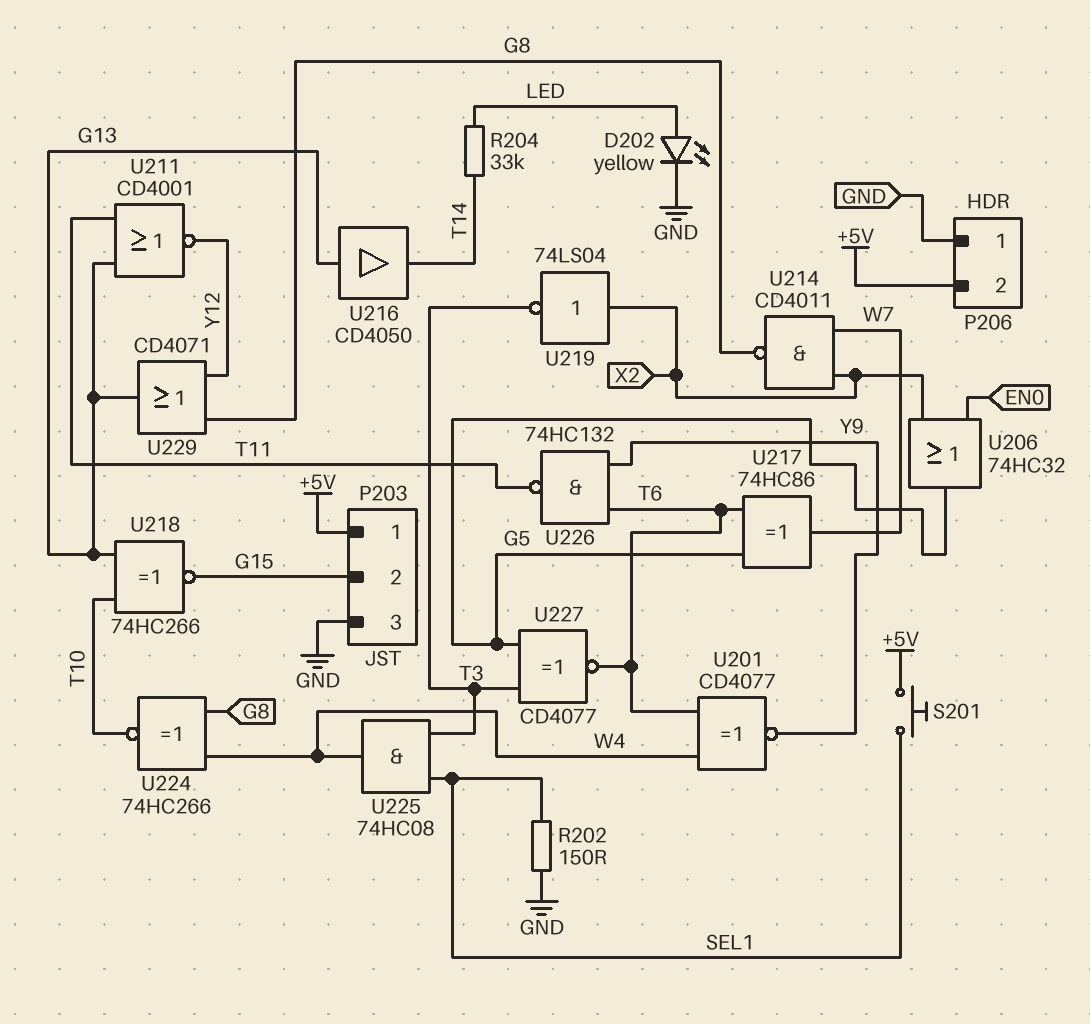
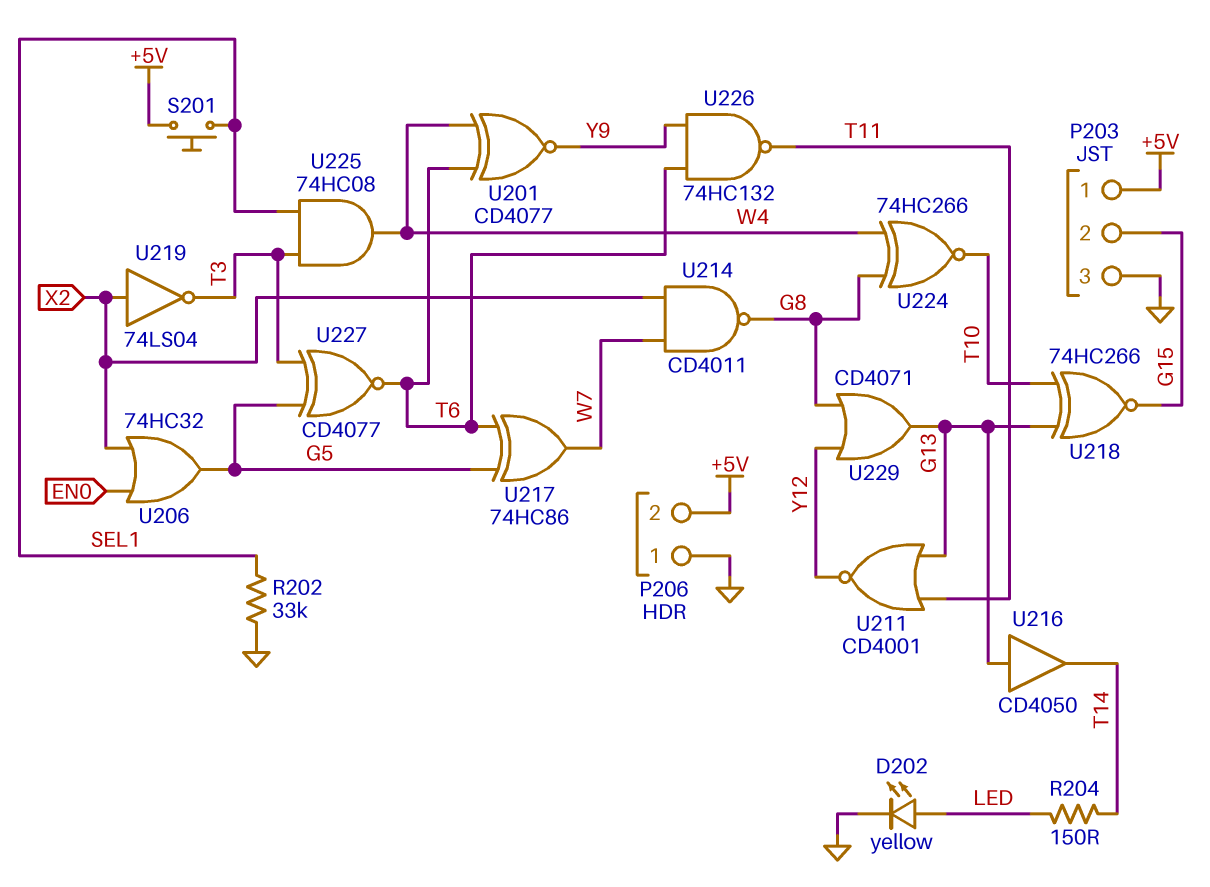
R202: 150 (GND, SEL1) -> 33k (GND, SEL1)
R204: 33k (LED, T14) -> 150 (LED, T14)

